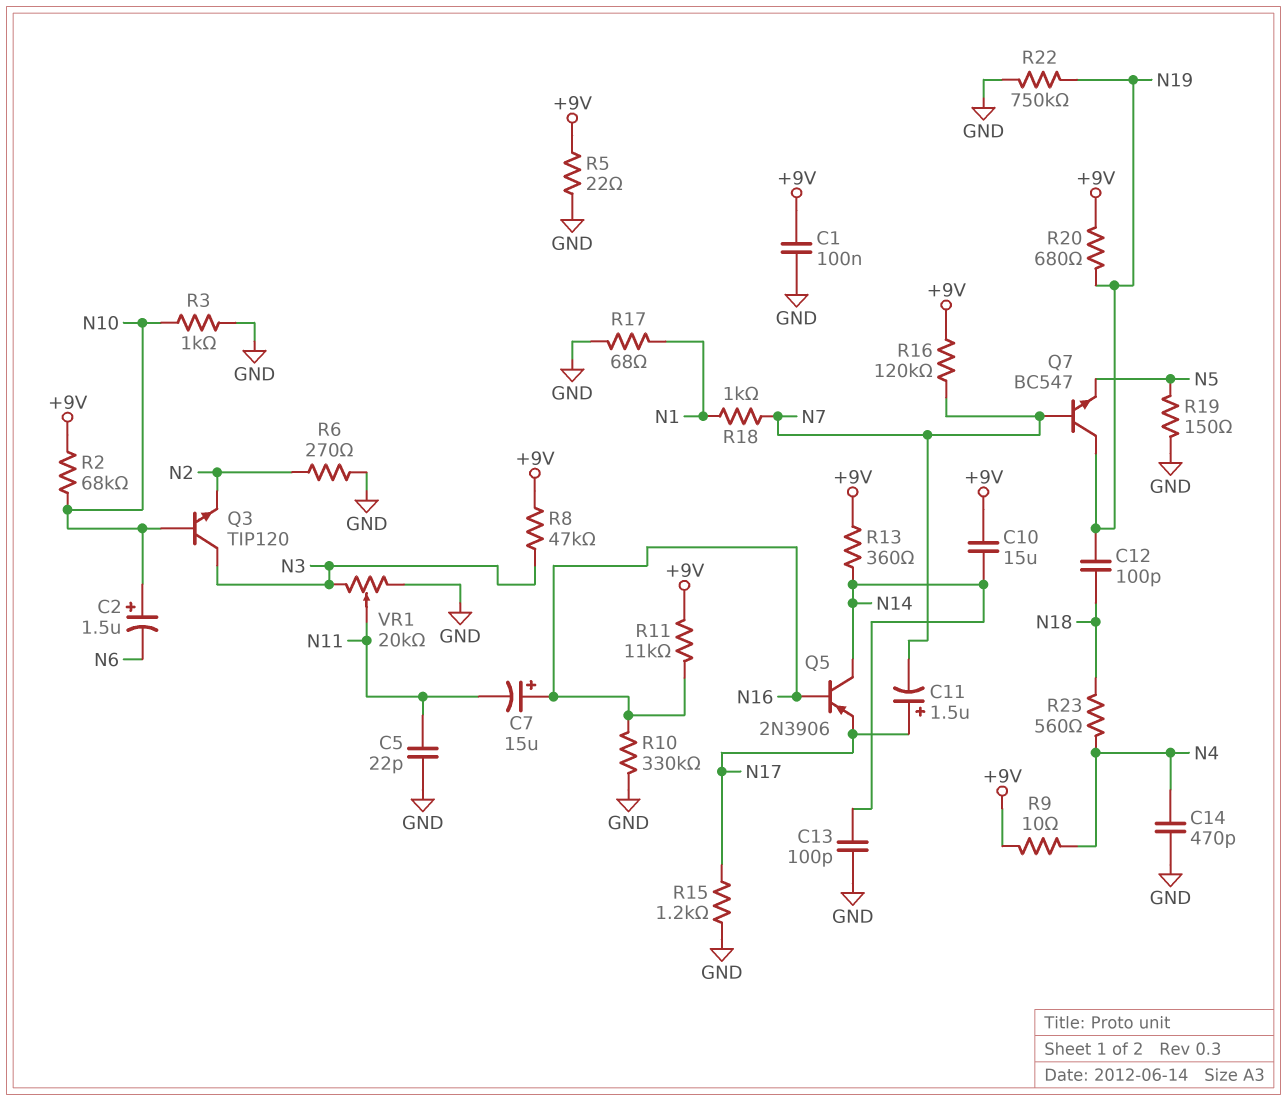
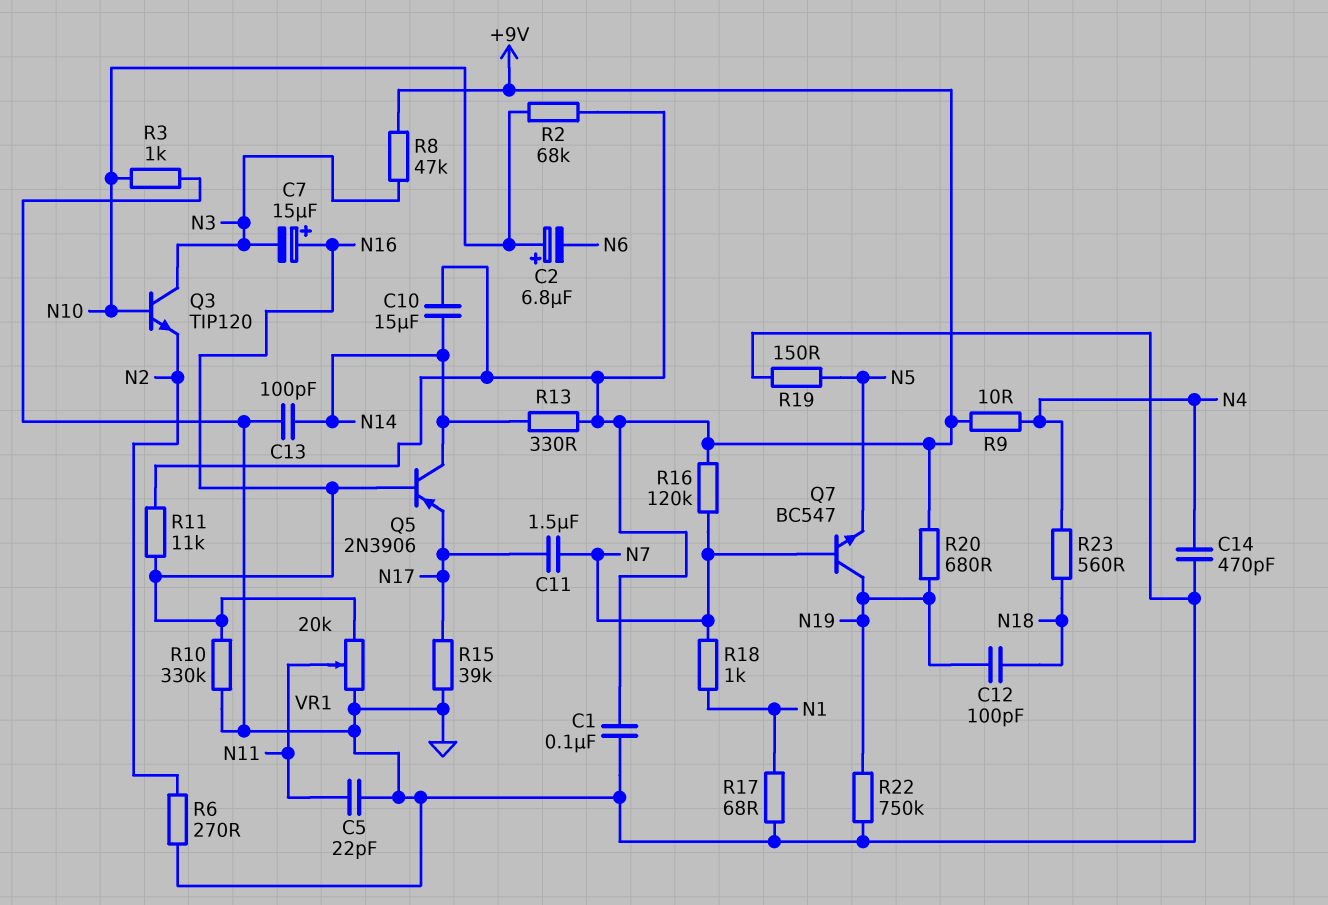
C2: 1.5uF (plus N10, minus N6) -> 6.8uF (plus N10, minus N6)
C7: 15uF (plus N16, minus N11) -> 15uF (plus N16, minus N3)
C11: 1.5uF (plus N17, minus N7) -> 1.5uF (N7, N17)
R5: 22 (+9V, GND) -> none
R13: 360 (+9V, N14) -> 330 (+9V, N14)
R15: 1.2k (GND, N17) -> 39k (GND, N17)
VR1: 20k (GND, N3, wiper N11) -> 20k (GND, N16, wiper N11)

